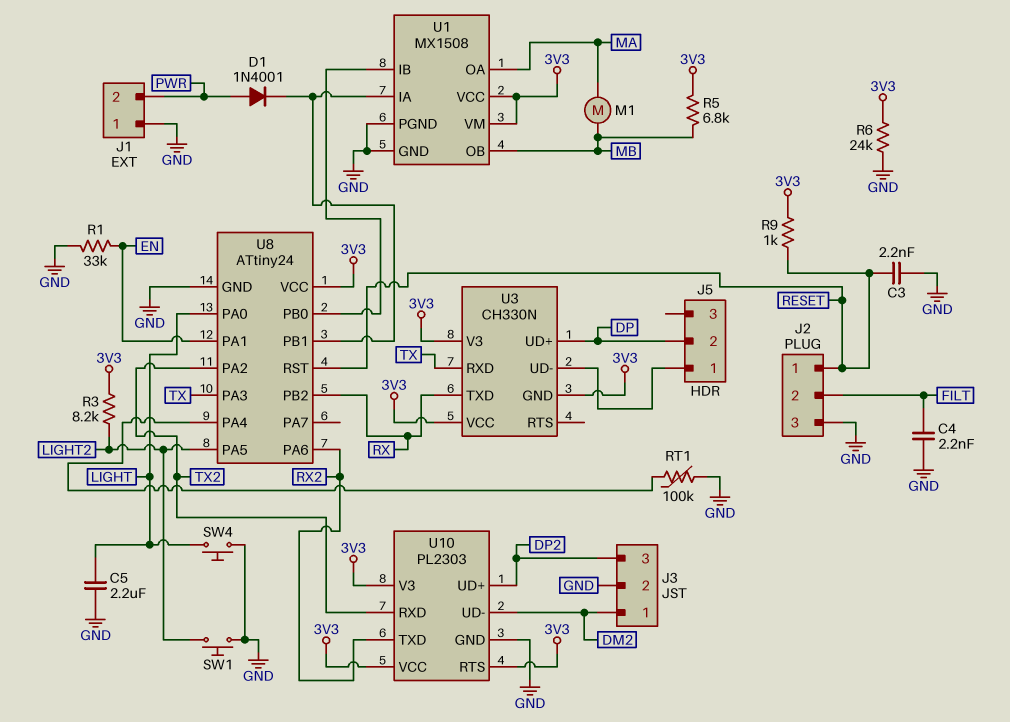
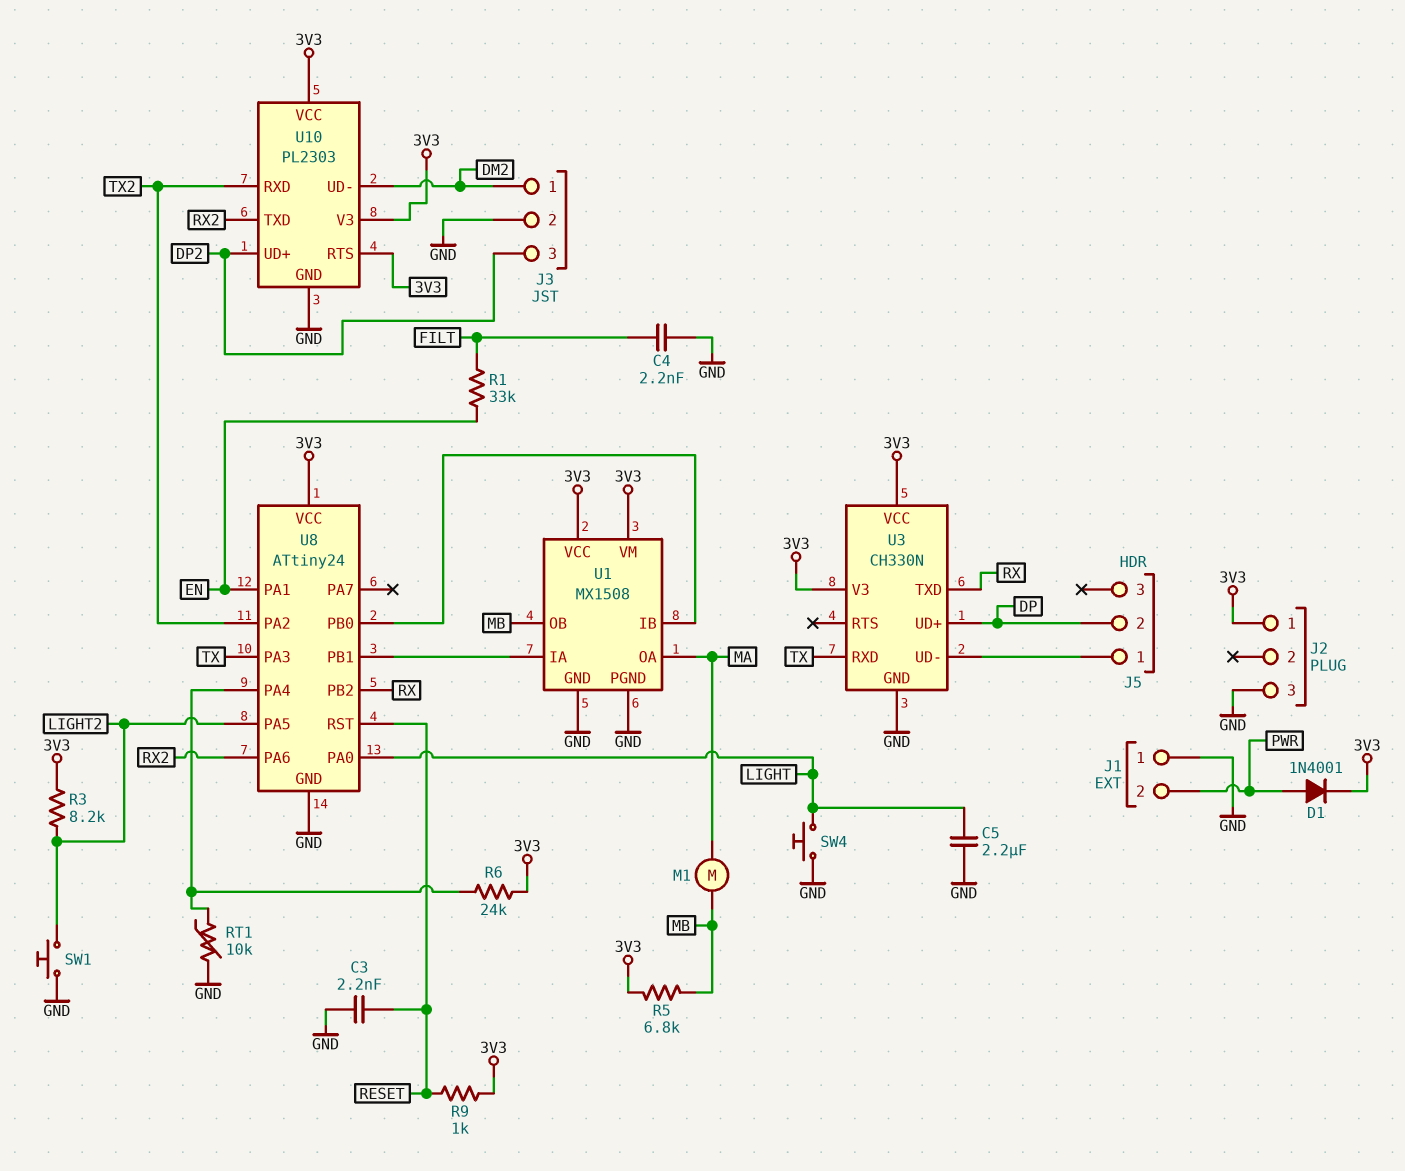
D1: diode 1N4001 (A PWR, K U1/IA) -> diode 1N4001 (A PWR, K 3V3)
J2 pin 1: RESET -> 3V3
J2 pin 2: FILT -> none
R1: 33k (EN, GND) -> 33k (EN, FILT)
R6: 24k (3V3, GND) -> 24k (3V3, U8/PA4)
RT1: 100k (GND, U8/PA4) -> 10k (GND, U8/PA4)
U3 pin GND: 3V3 -> GND

